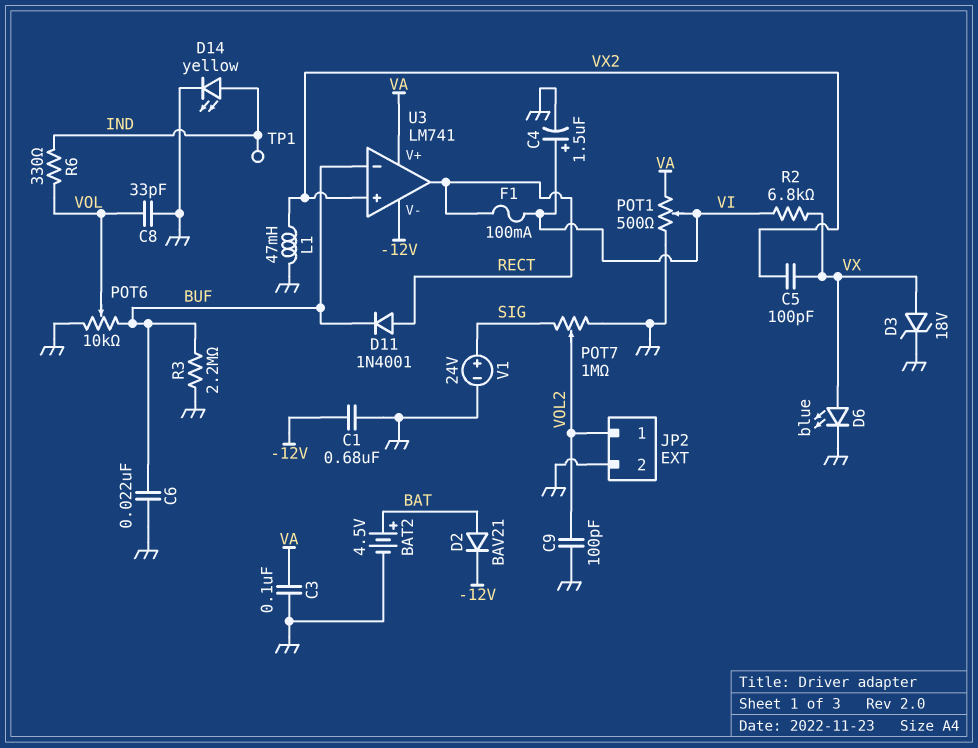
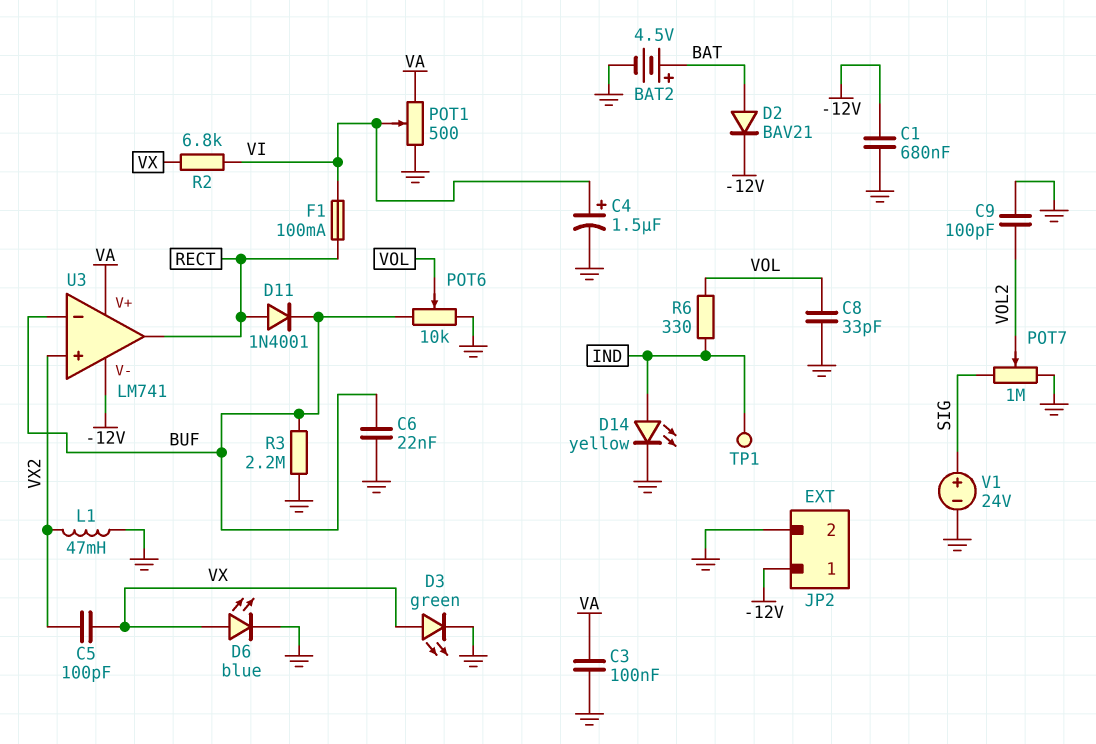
D3: zener 18V (A VX, K GND) -> LED green (A VX, K GND)
JP2 pin 1: VOL2 -> -12V

